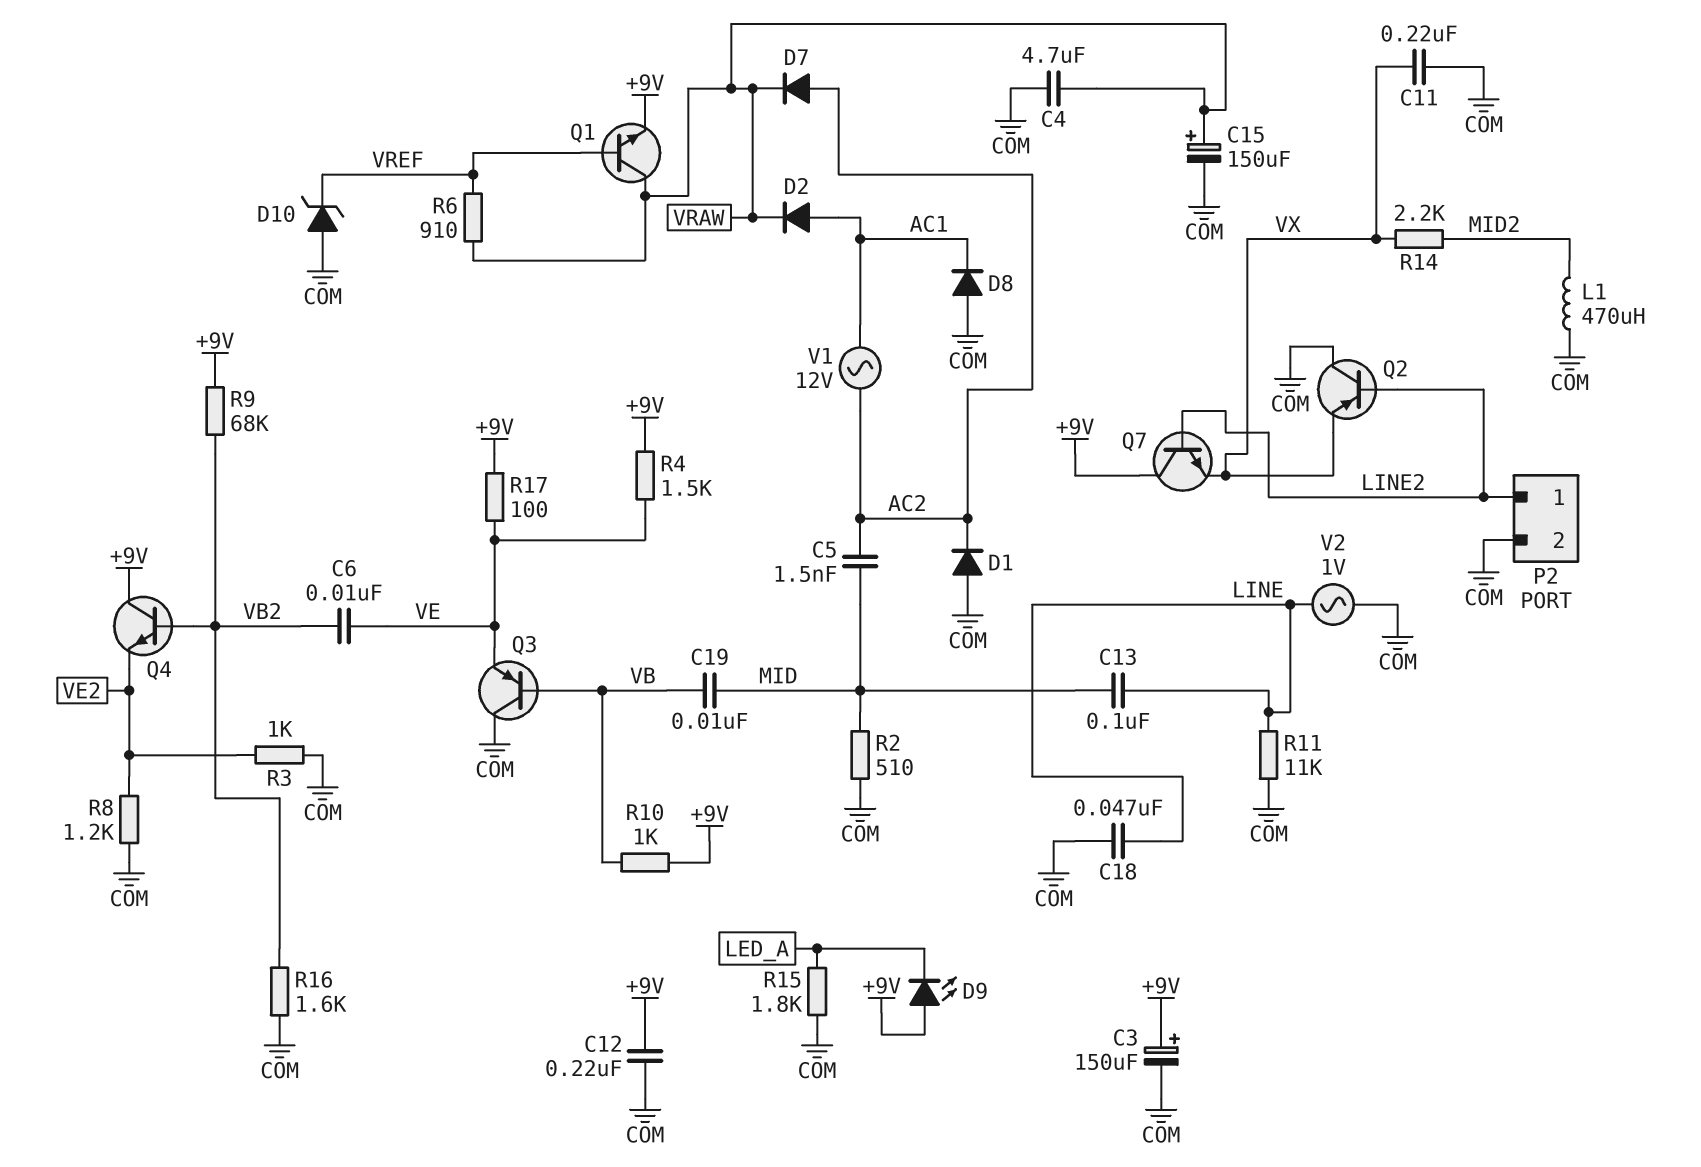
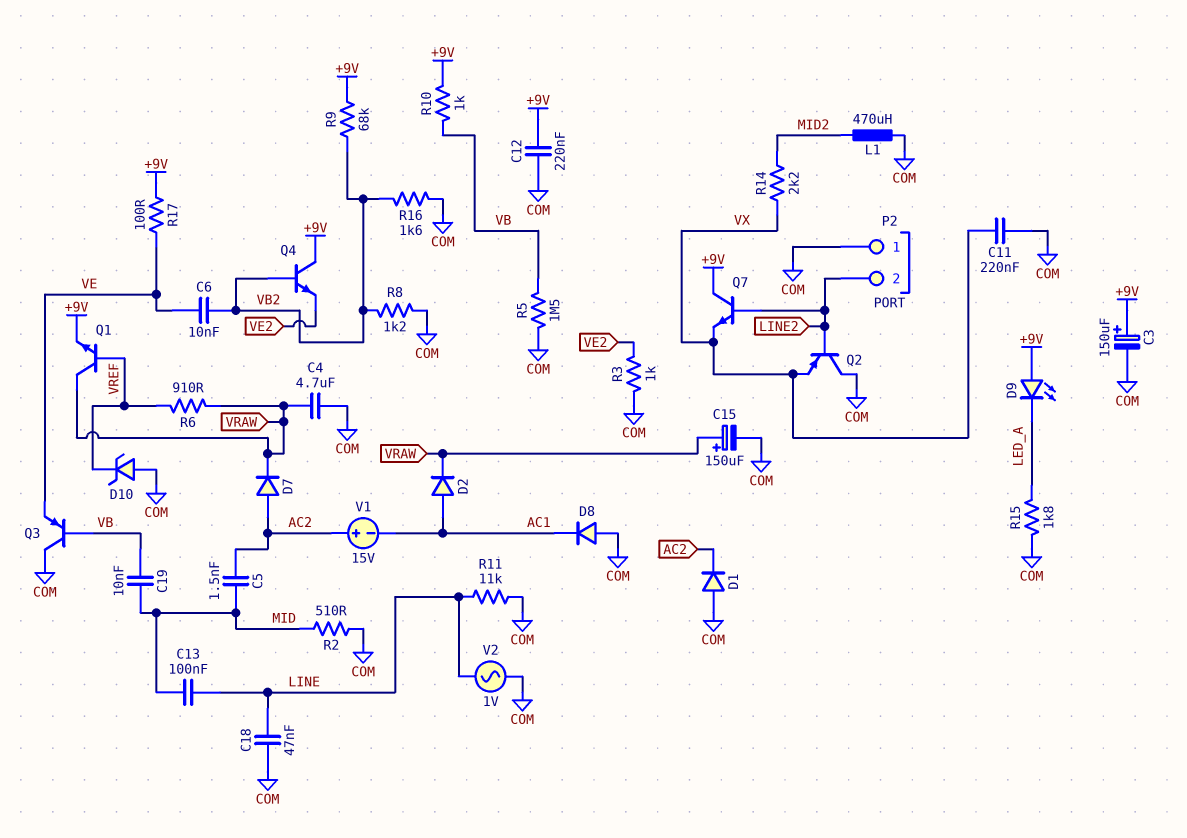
P2 pin 1: LINE2 -> COM
P2 pin 2: COM -> LINE2
R4: 1.5k (+9V, VE) -> none
R5: none -> 1.5M (COM, VB)
R8: 1.2k (COM, VE2) -> 1.2k (COM, VB2)
V1: AC 12V (AC1, AC2) -> 15V (plus AC2, minus AC1)

